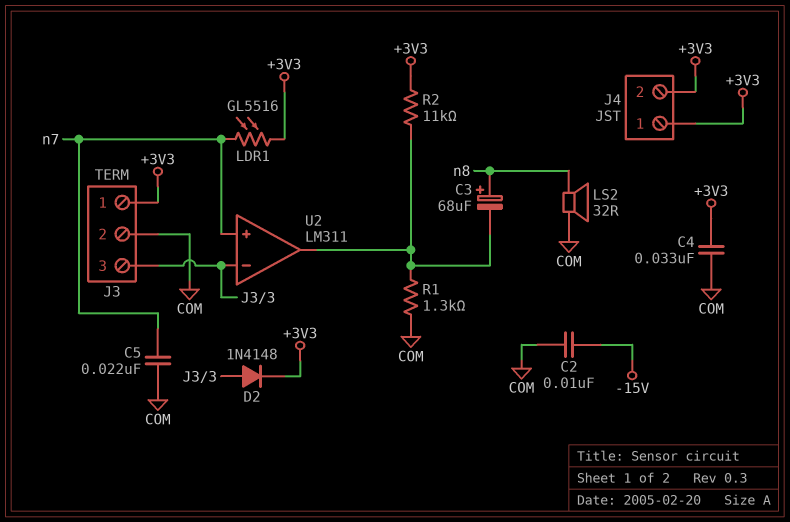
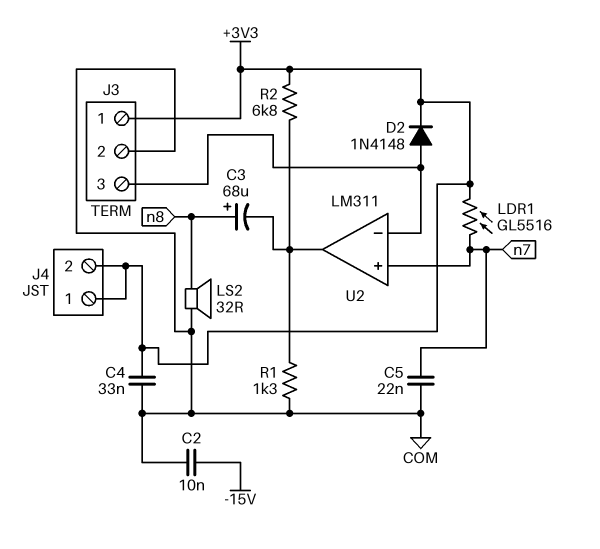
R2: 11k (+3V3, U2/out) -> 6.8k (+3V3, U2/out)

